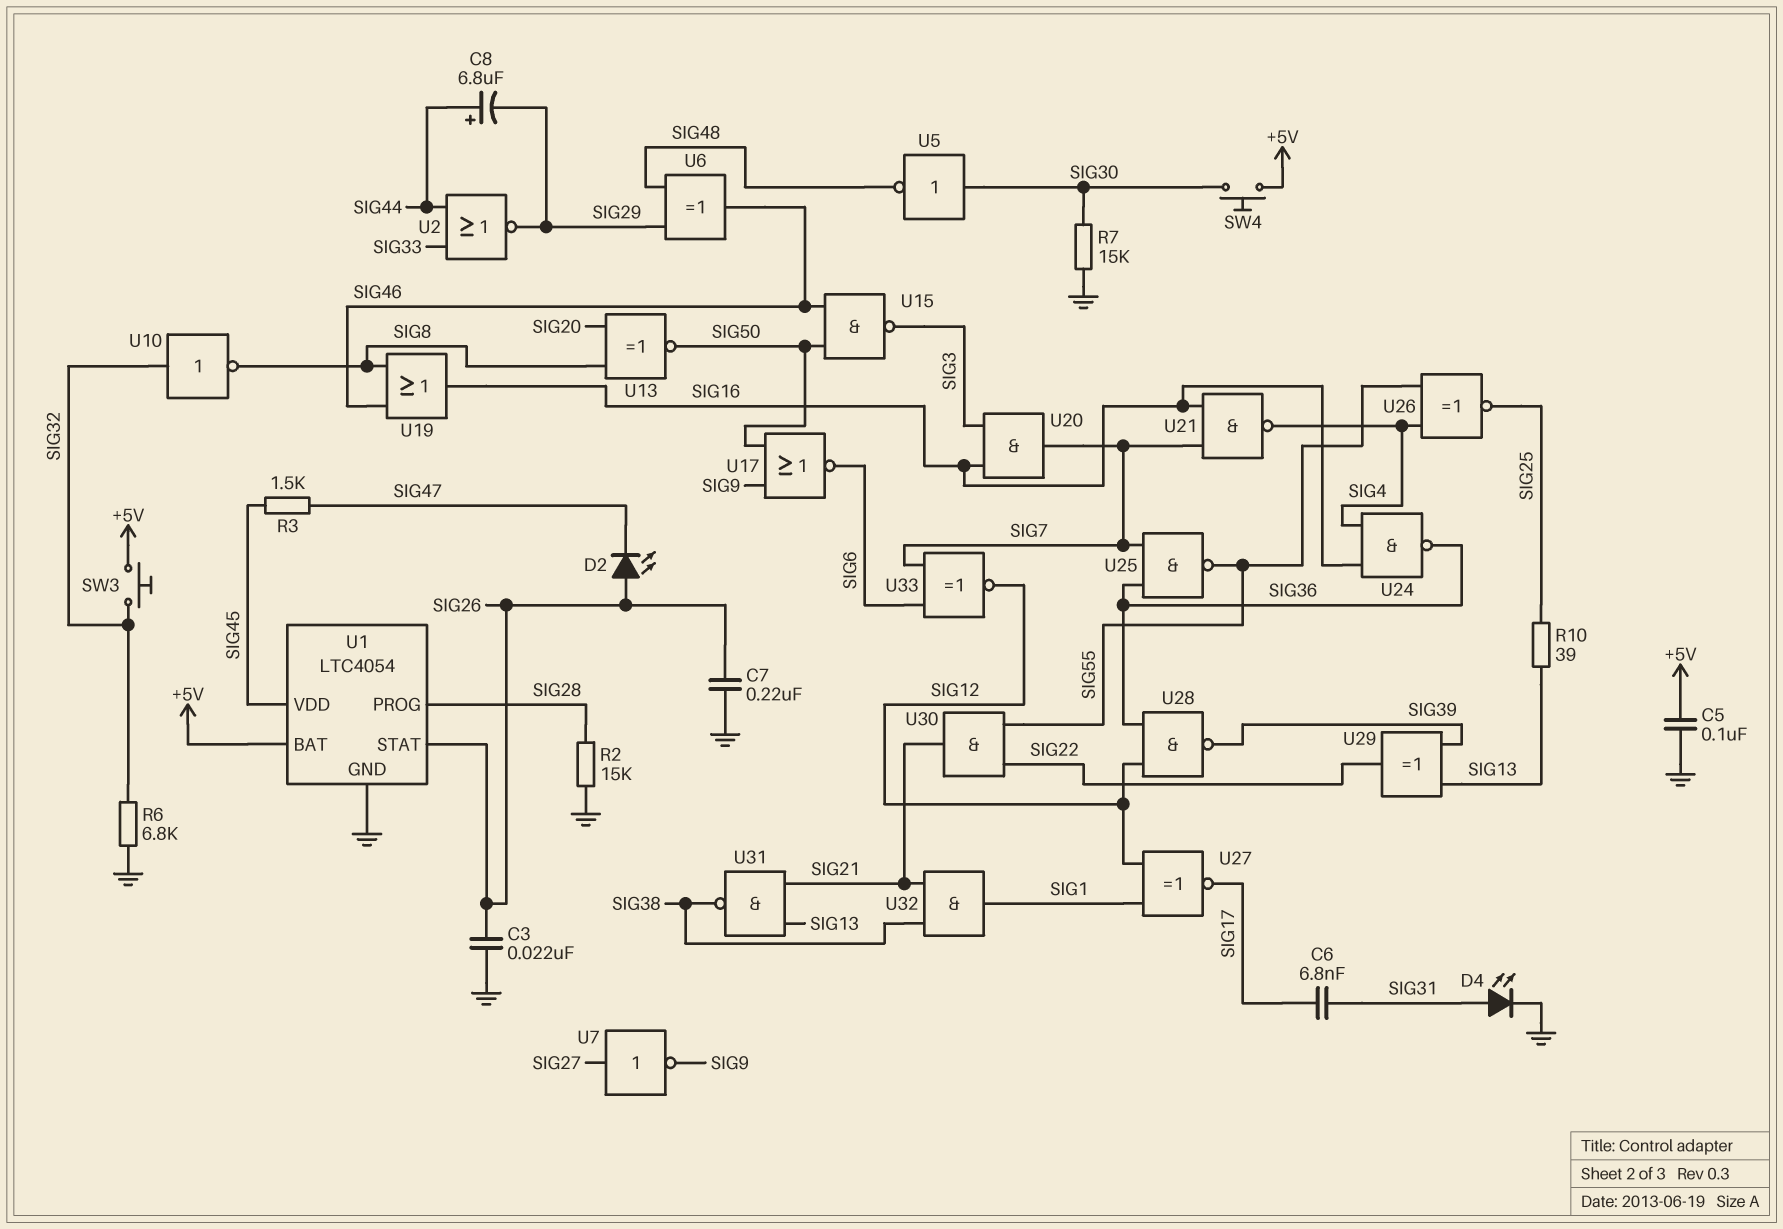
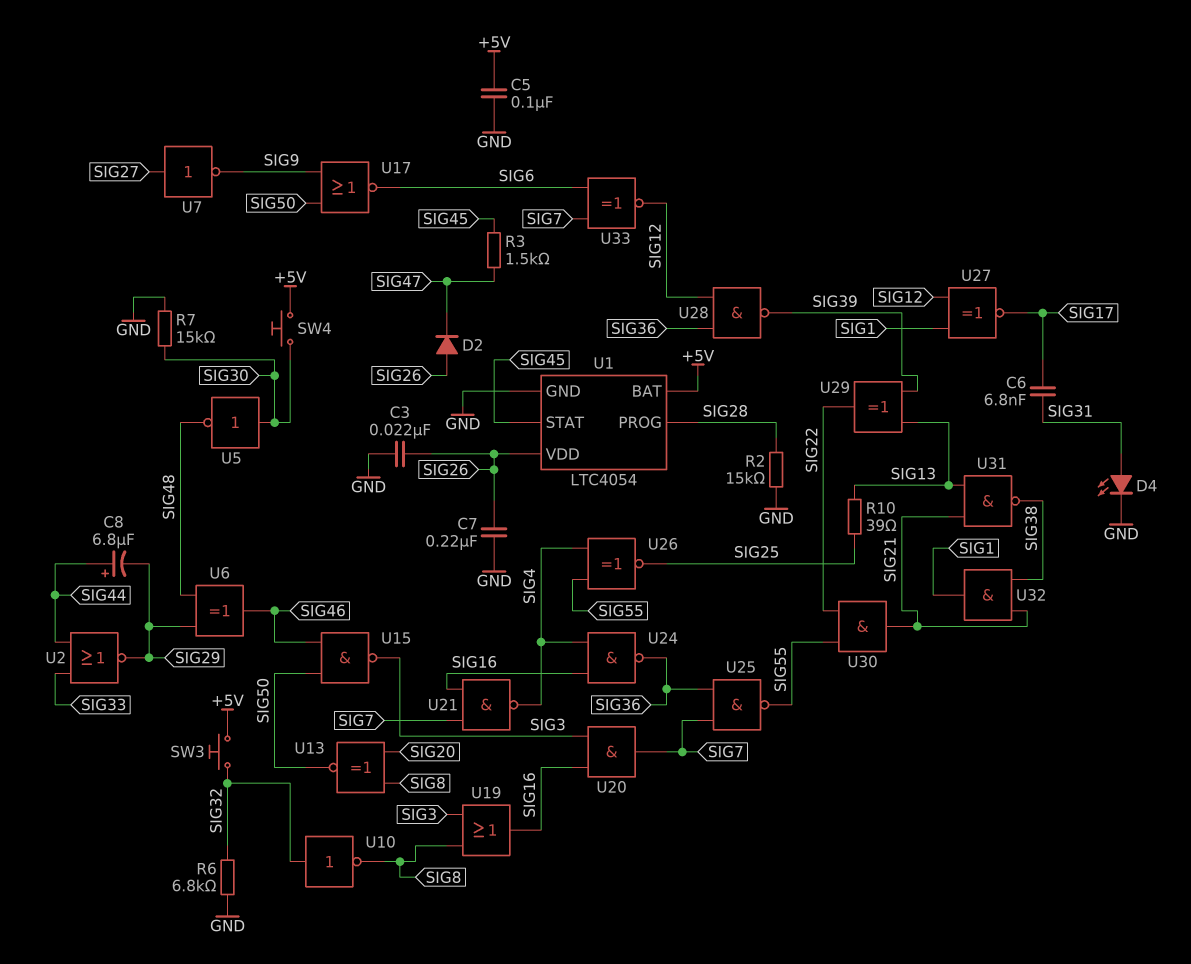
D2: LED (A SIG26, K SIG47) -> diode (A SIG26, K SIG47)
U1 pin STAT: SIG26 -> SIG45
U1 pin VDD: SIG45 -> SIG26
U19: OR (in SIG8, in SIG46, out SIG16) -> OR (in SIG3, in SIG8, out SIG16)

